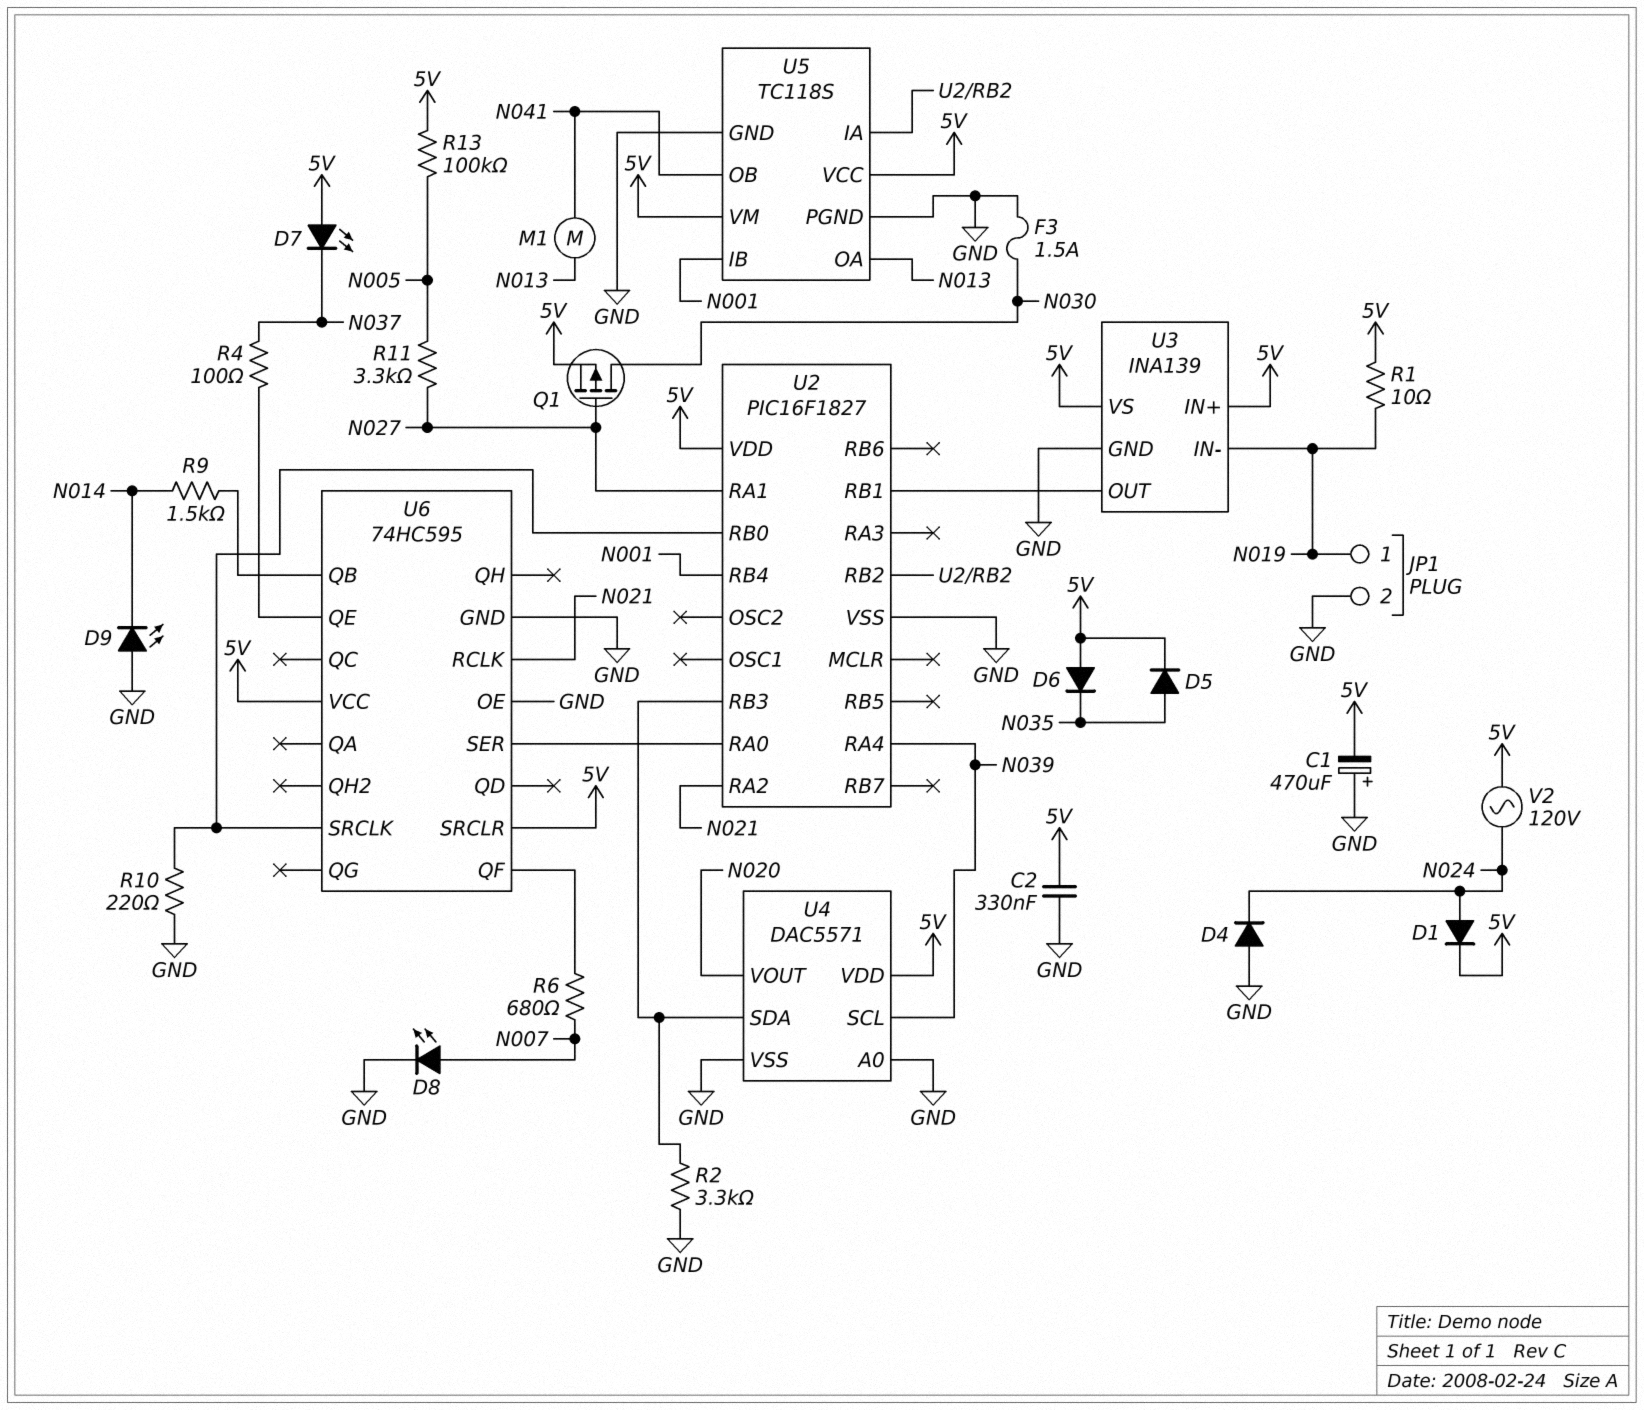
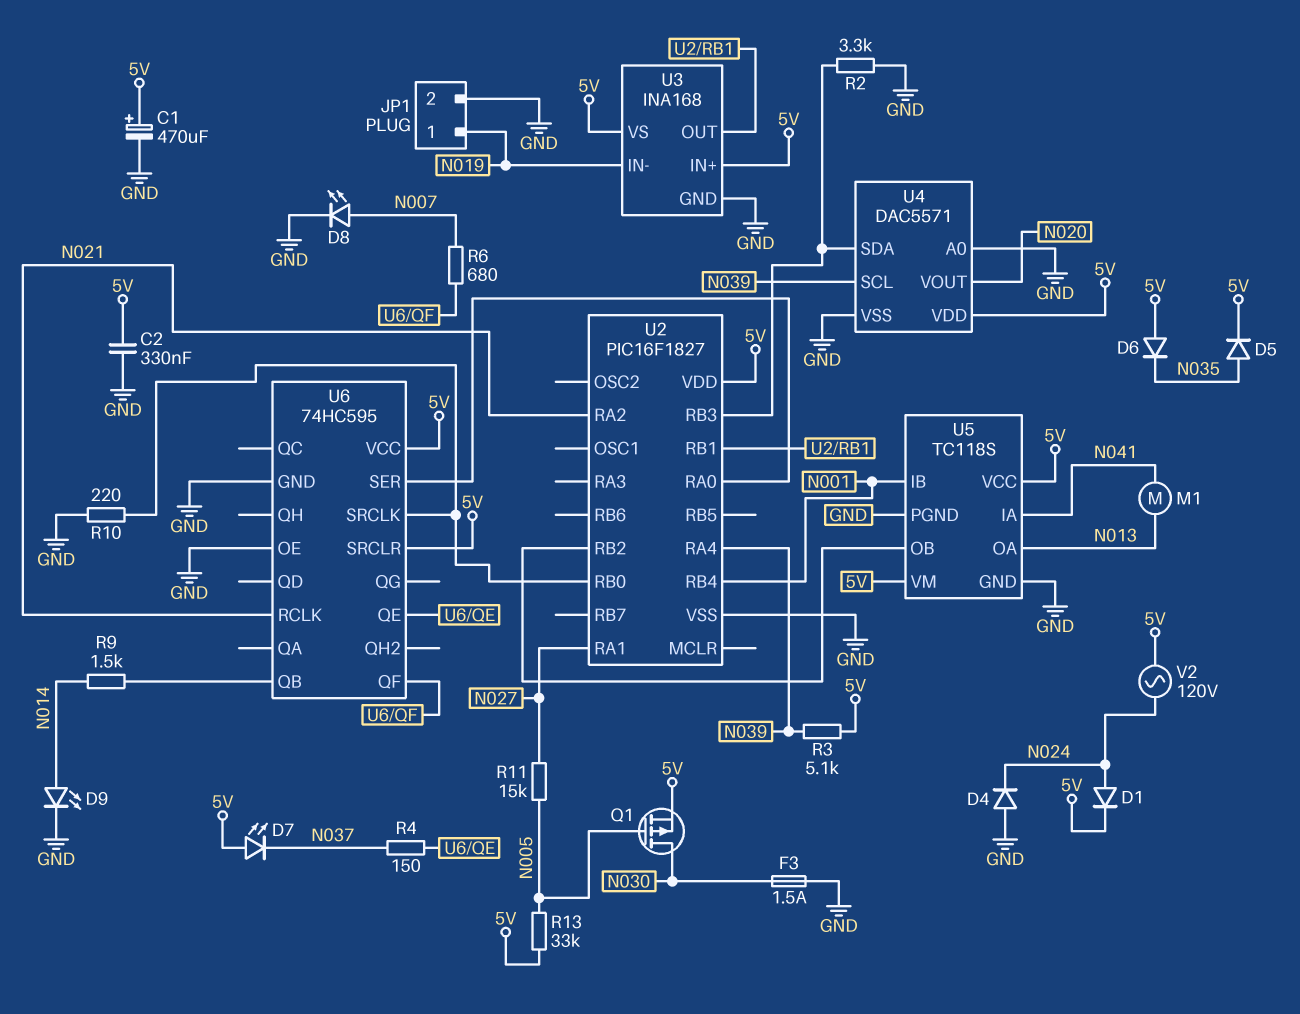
C1: 470uF (plus GND, minus 5V) -> 470uF (plus 5V, minus GND)
D9: LED (A GND, K N014) -> LED (A N014, K GND)
Q1: PMOS (G N027, D N030, S 5V) -> PMOS (G N005, D N030, S 5V)
R1: 10 (5V, N019) -> none
R3: none -> 5.1k (5V, N039)
R4: 100 (N037, U6/QE) -> 150 (N037, U6/QE)
R11: 3.3k (N005, N027) -> 15k (N005, N027)
R13: 100k (5V, N005) -> 33k (5V, N005)
U3: INA139 -> INA168
U5 pin IA: U2/RB2 -> N041
U5 pin OB: N041 -> U2/RB2

